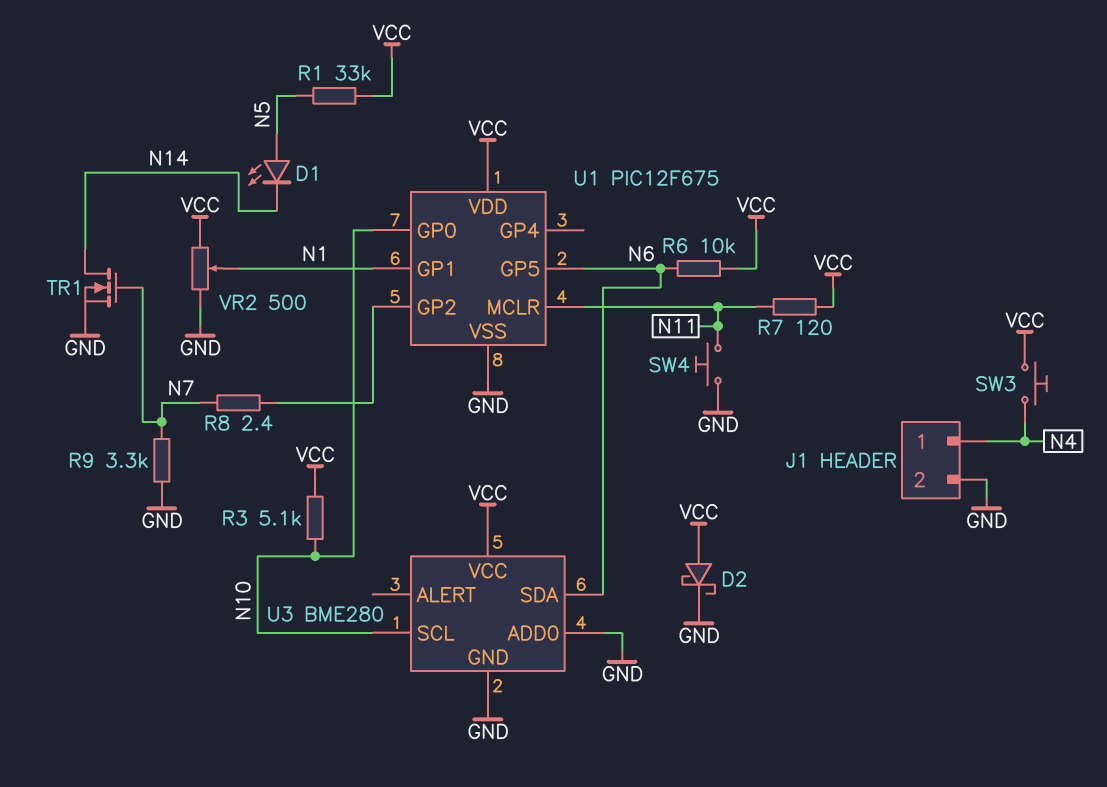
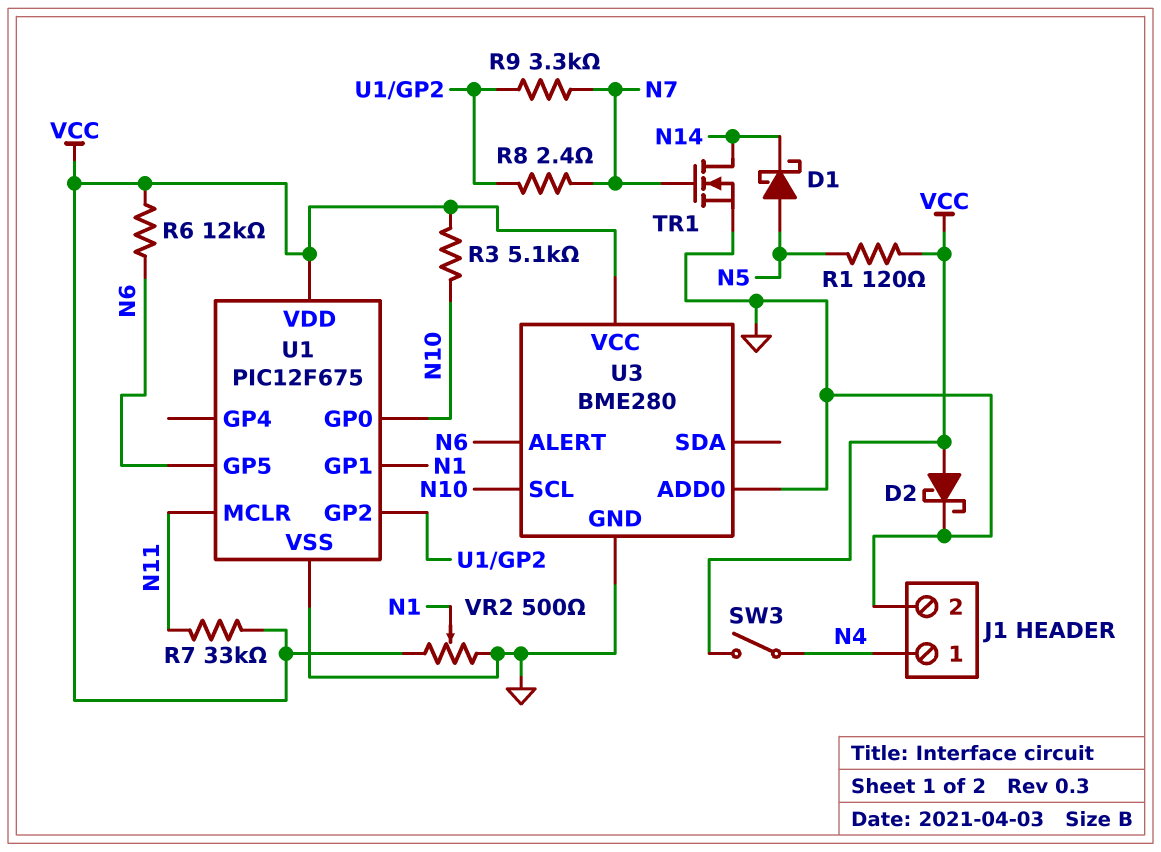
D1: LED (A N5, K N14) -> schottky (A N5, K N14)
R1: 33k (N5, VCC) -> 120 (N5, VCC)
R6: 10k (N6, VCC) -> 12k (N6, VCC)
R7: 120 (N11, VCC) -> 33k (N11, VCC)
R9: 3.3k (GND, N7) -> 3.3k (N7, U1/GP2)
SW3: button (N4, VCC) -> switch (N4, VCC)
SW4: button (GND, N11) -> none
U3 pin ALERT: none -> N6
U3 pin SDA: N6 -> none

